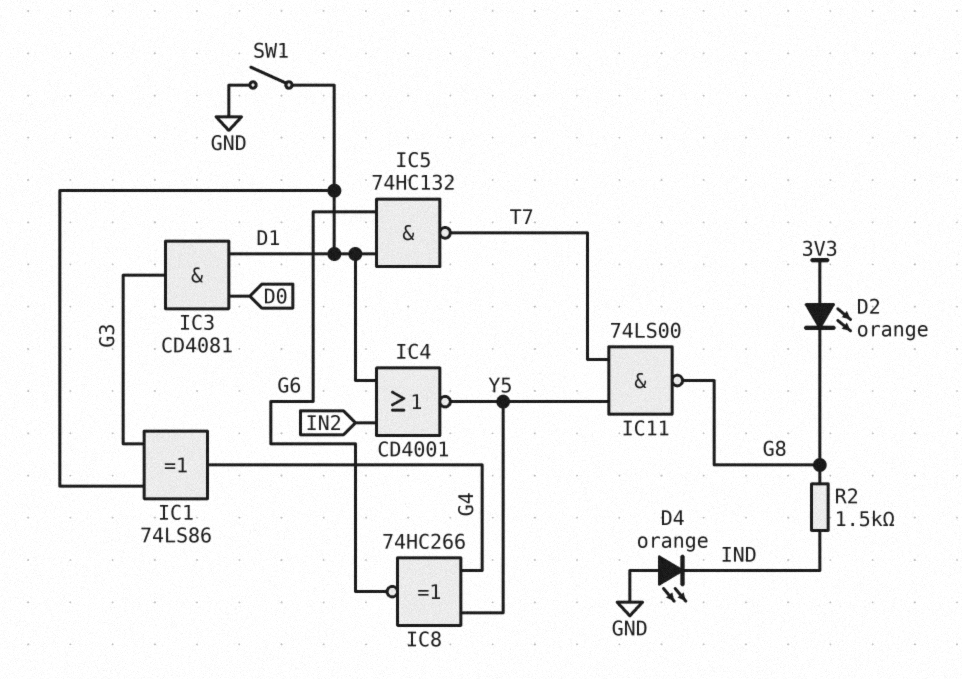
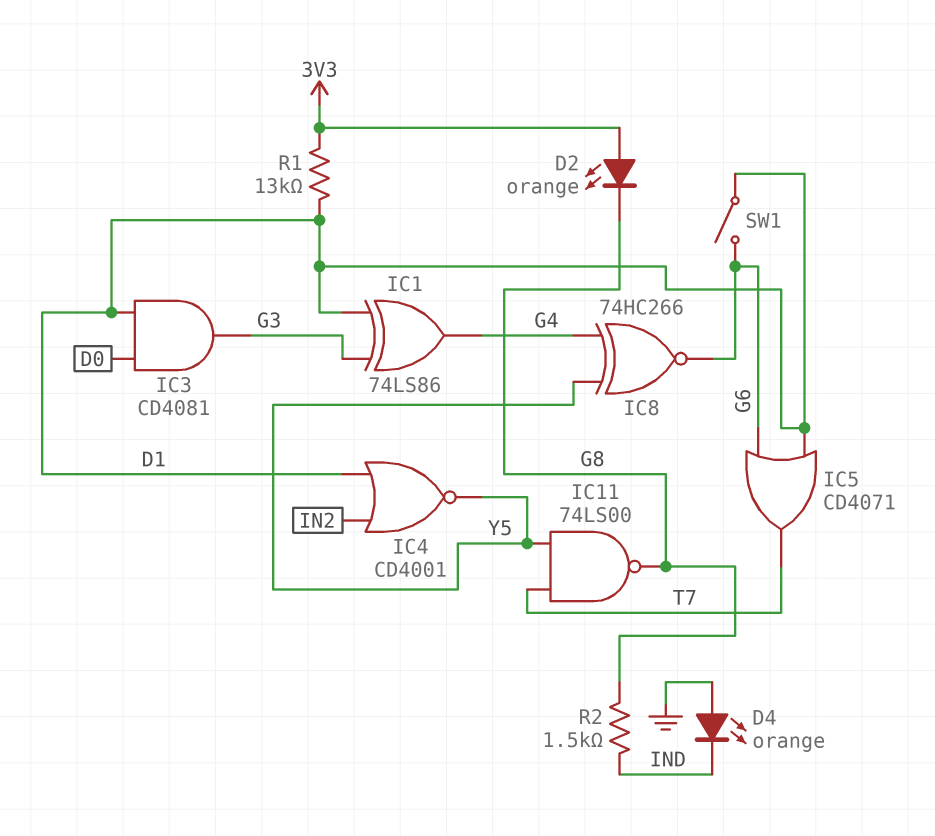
IC5: NAND 74HC132 (in D1, in G6, out T7) -> OR CD4071 (in D1, in G6, out T7)
R1: none -> 13k (3V3, D1)
SW1: switch (D1, GND) -> switch (D1, G6)

